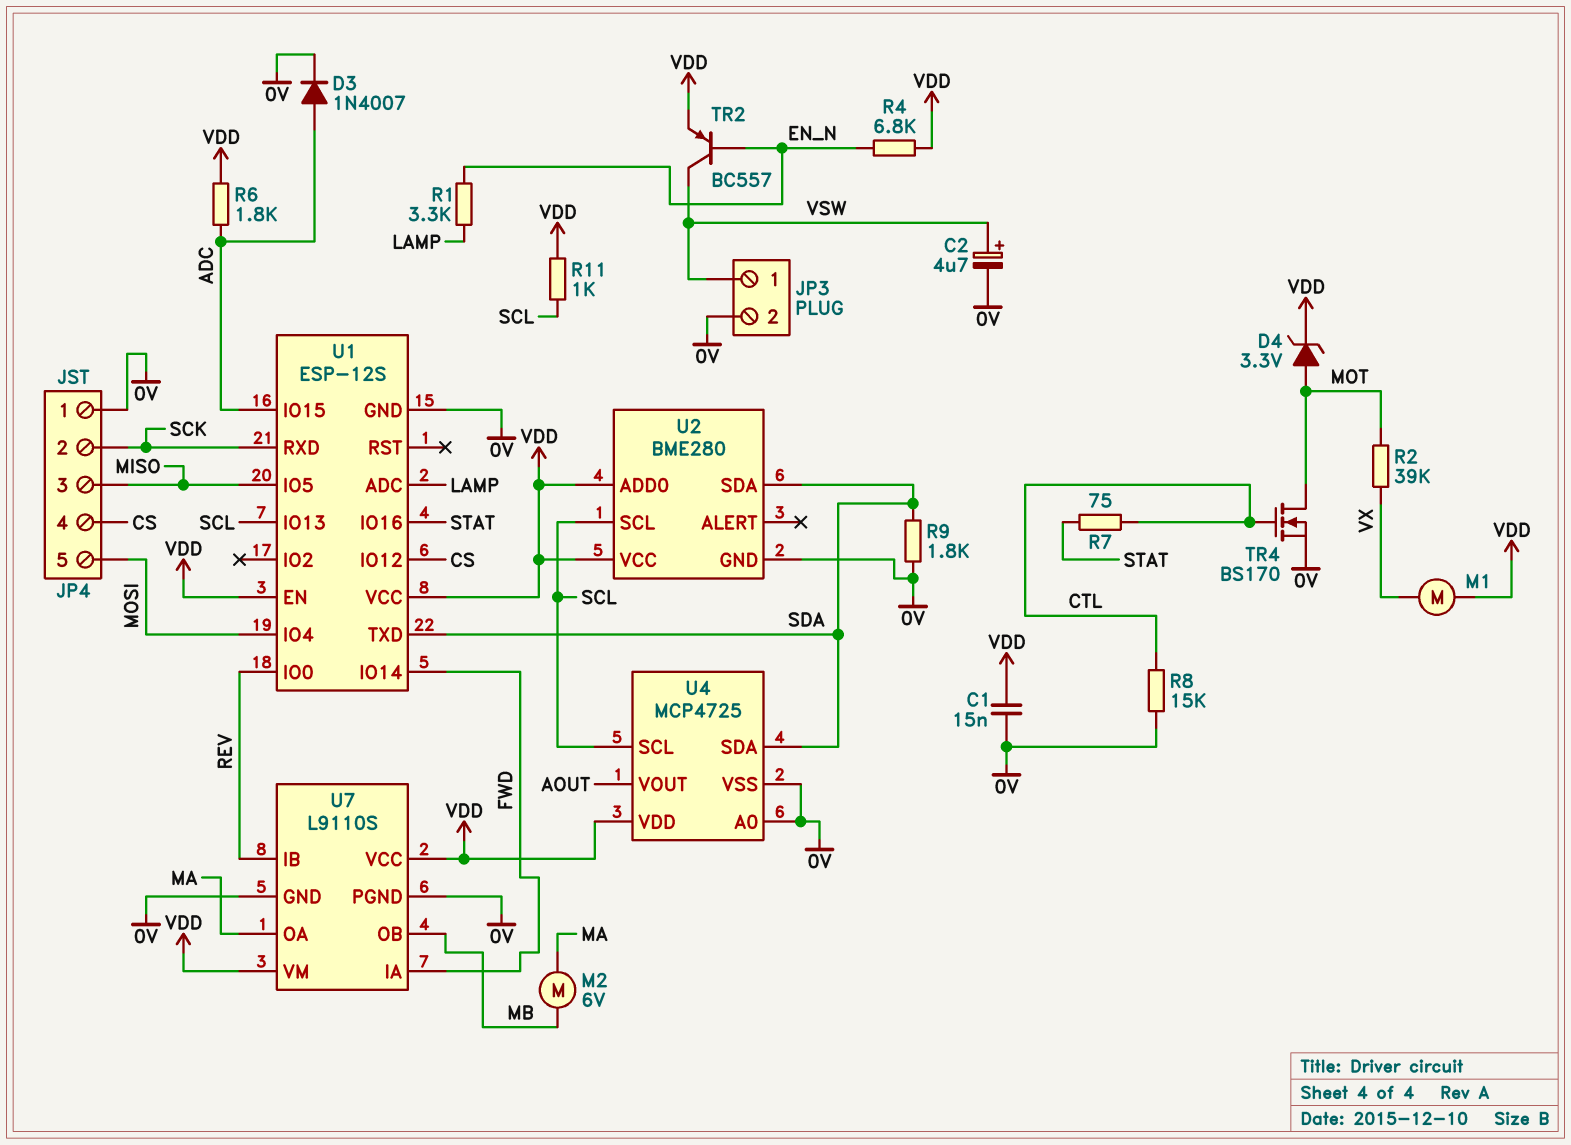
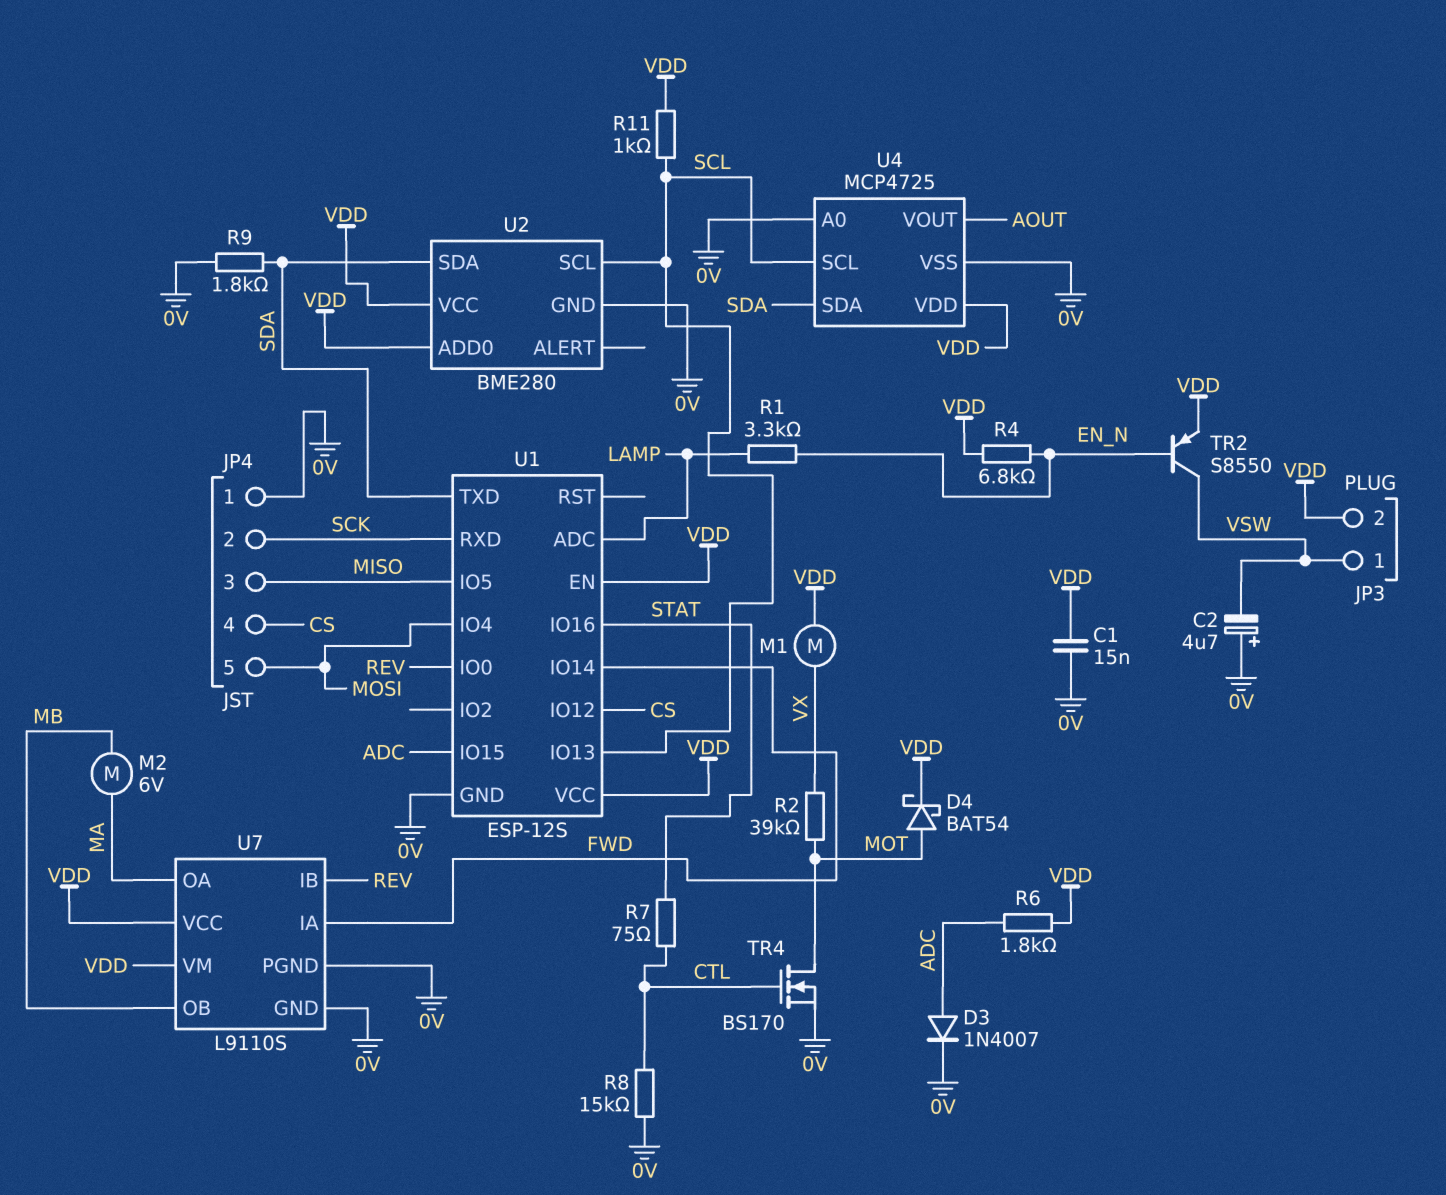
C2: 4.7uF (plus VSW, minus 0V) -> 4.7uF (plus 0V, minus VSW)
D4: zener 3.3V (A MOT, K VDD) -> schottky BAT54 (A MOT, K VDD)
JP3 pin 2: 0V -> VDD
TR2: PNP BC557 (B EN_N, C VSW, E VDD) -> PNP S8550 (B EN_N, C VSW, E VDD)

